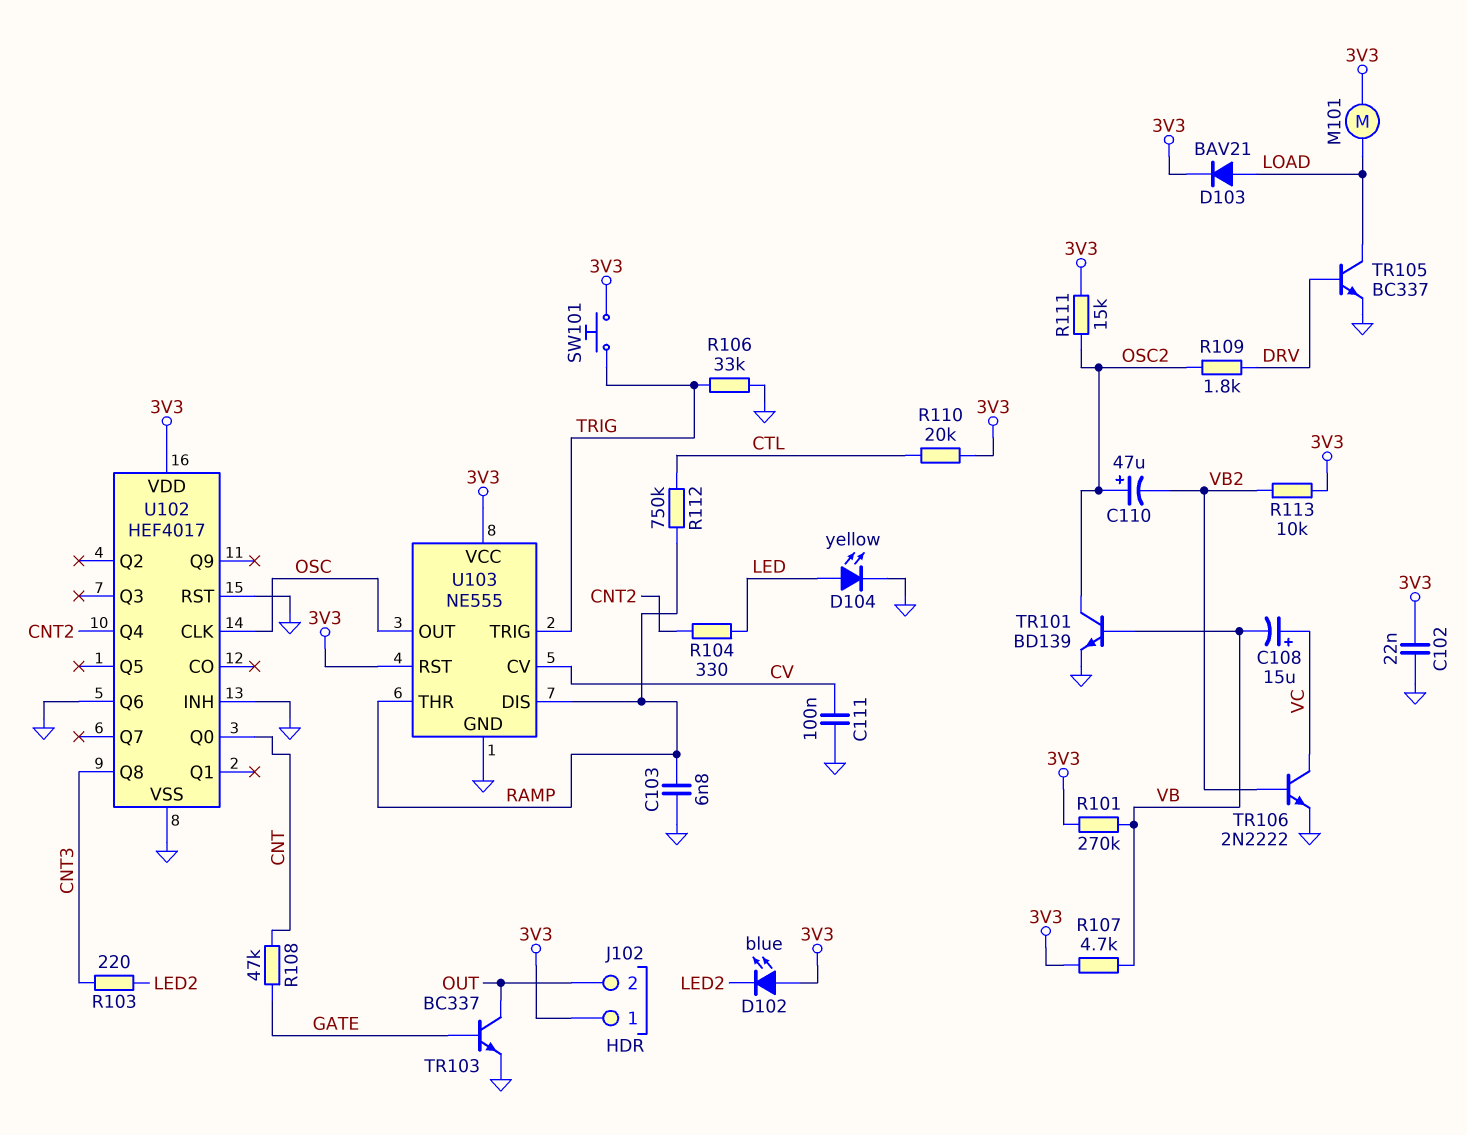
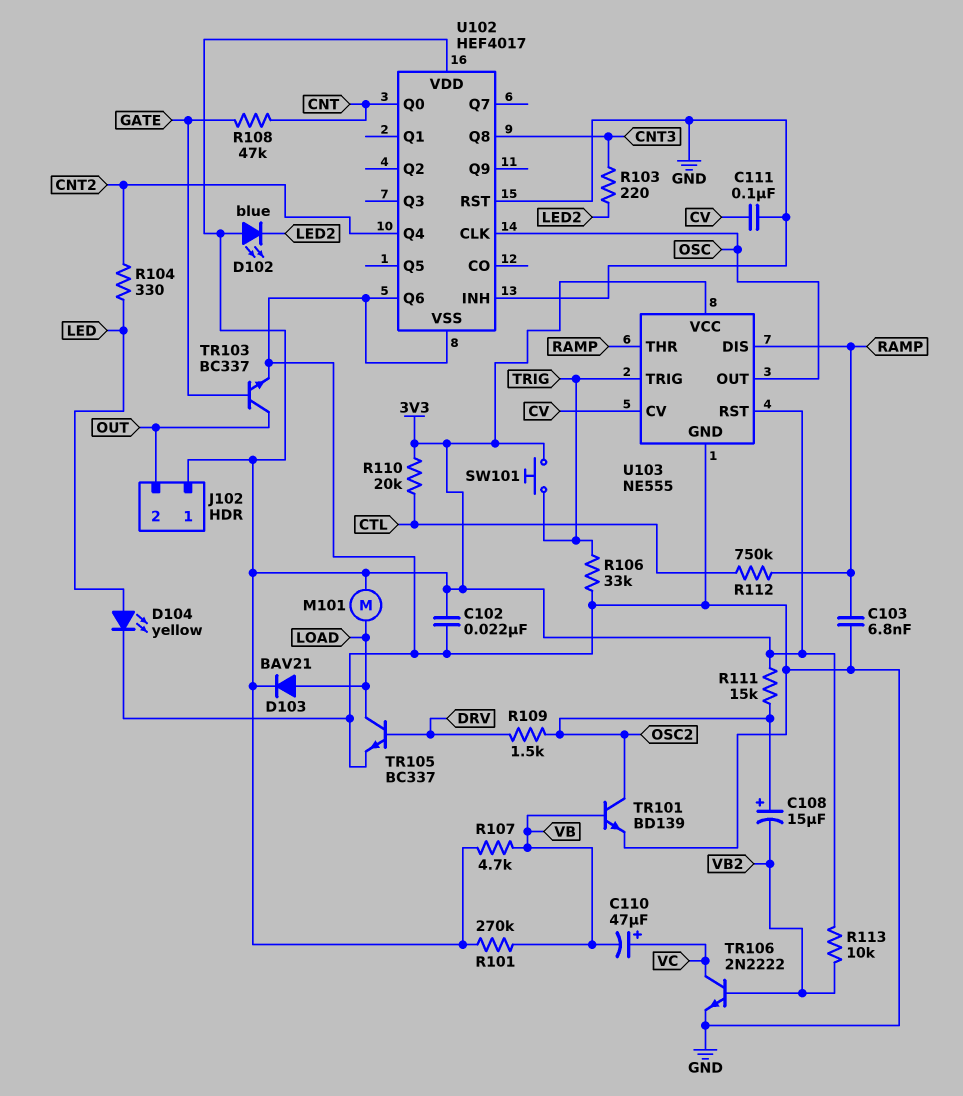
C108: 15uF (plus VC, minus VB) -> 15uF (plus OSC2, minus VB2)
C110: 47uF (plus OSC2, minus VB2) -> 47uF (plus VC, minus VB)
R109: 1.8k (DRV, OSC2) -> 1.5k (DRV, OSC2)

